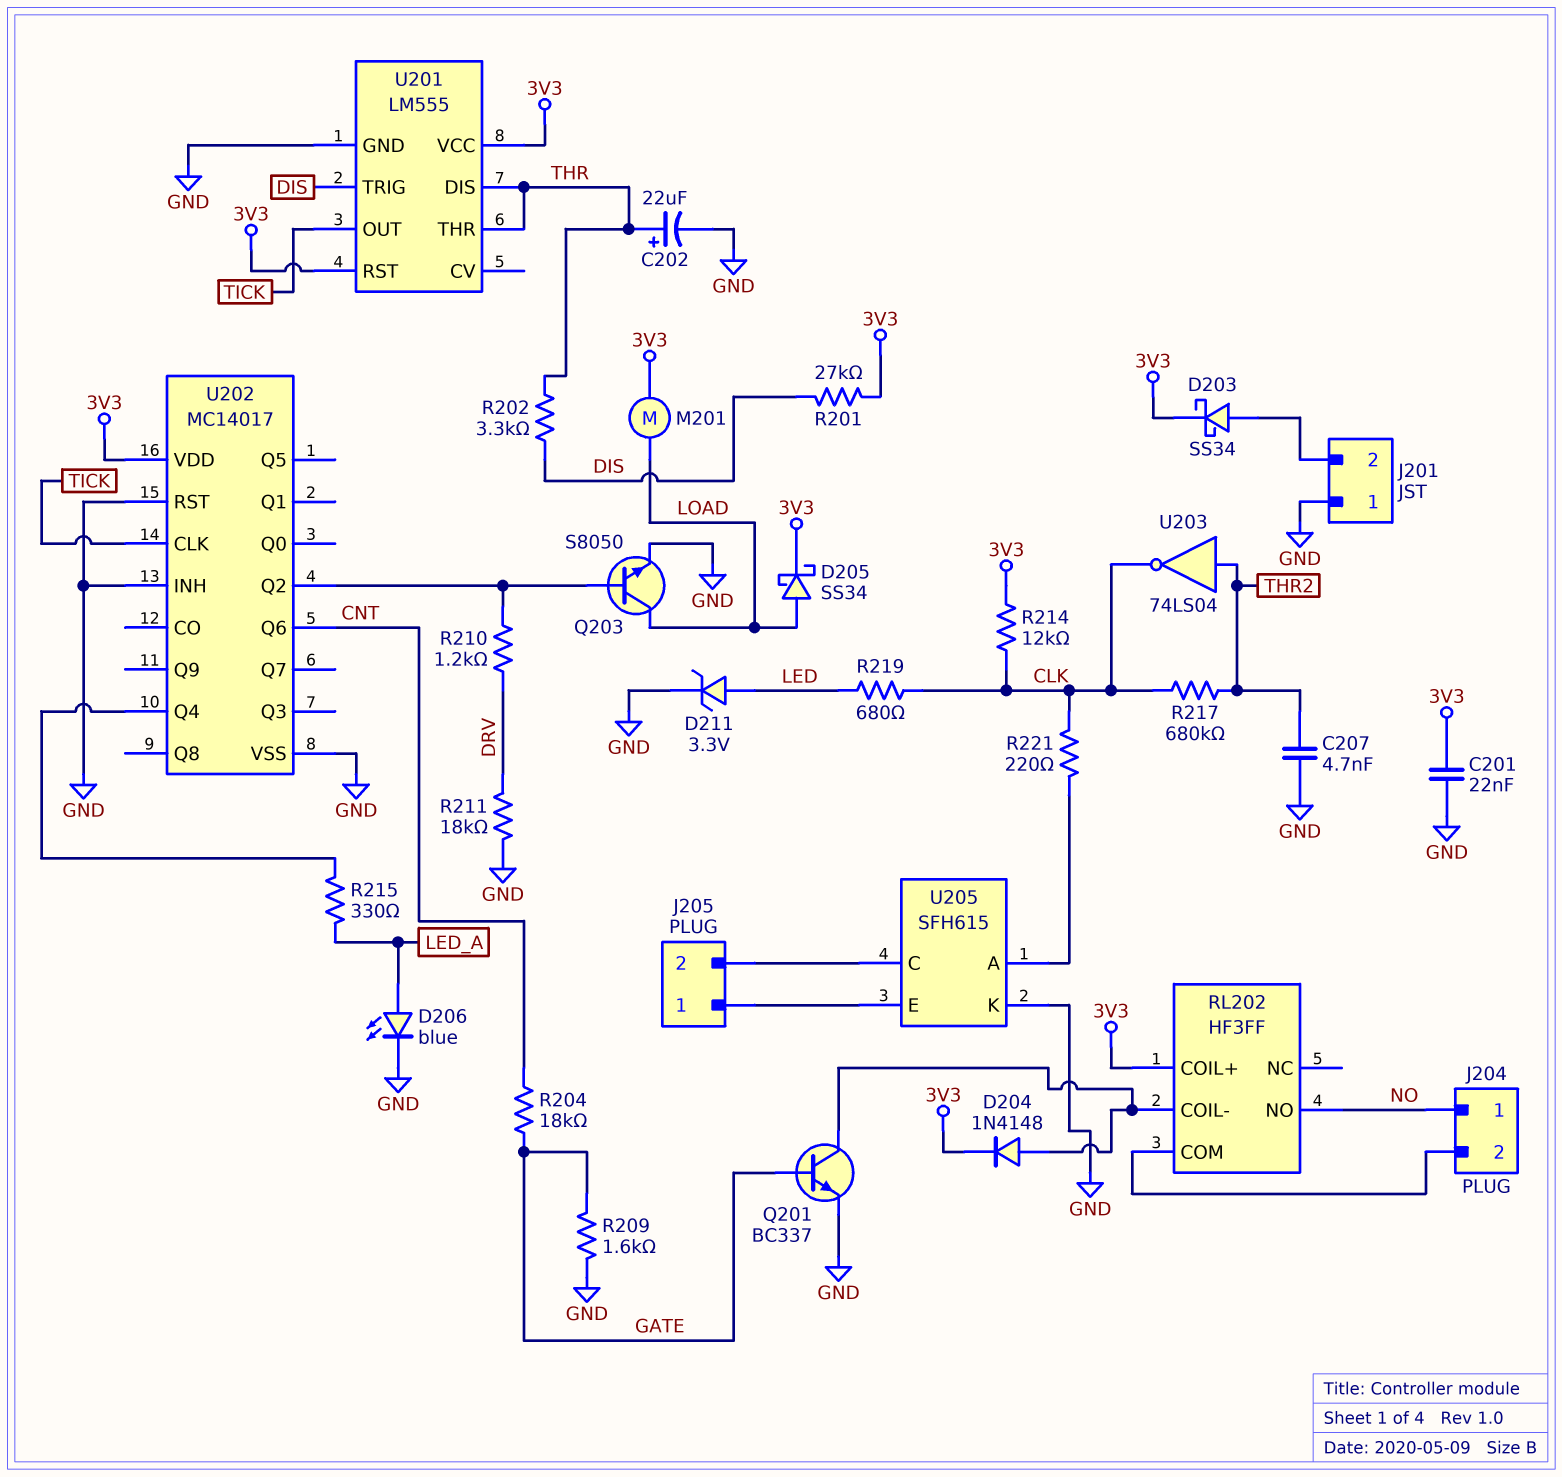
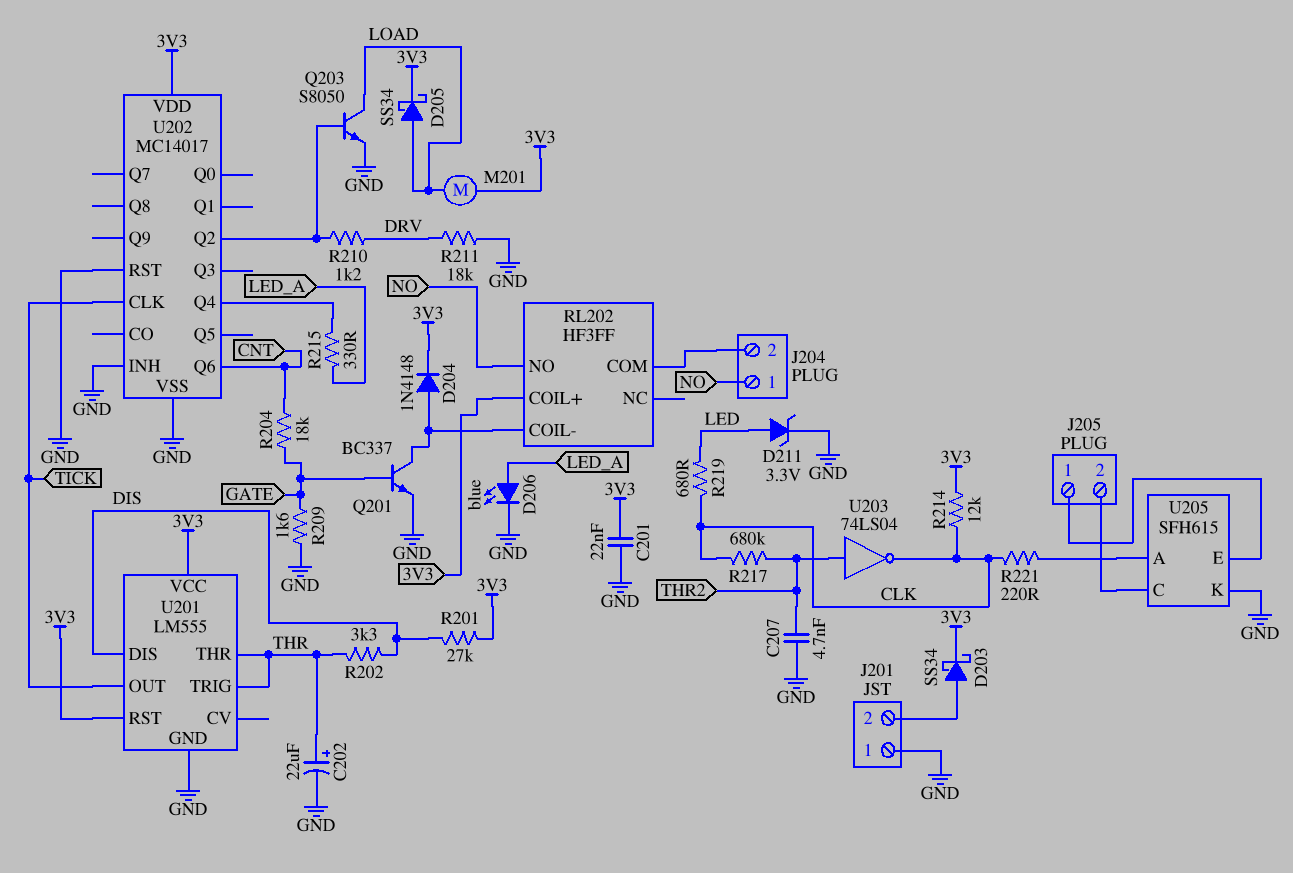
U201 pin DIS: THR -> DIS
U201 pin TRIG: DIS -> THR

